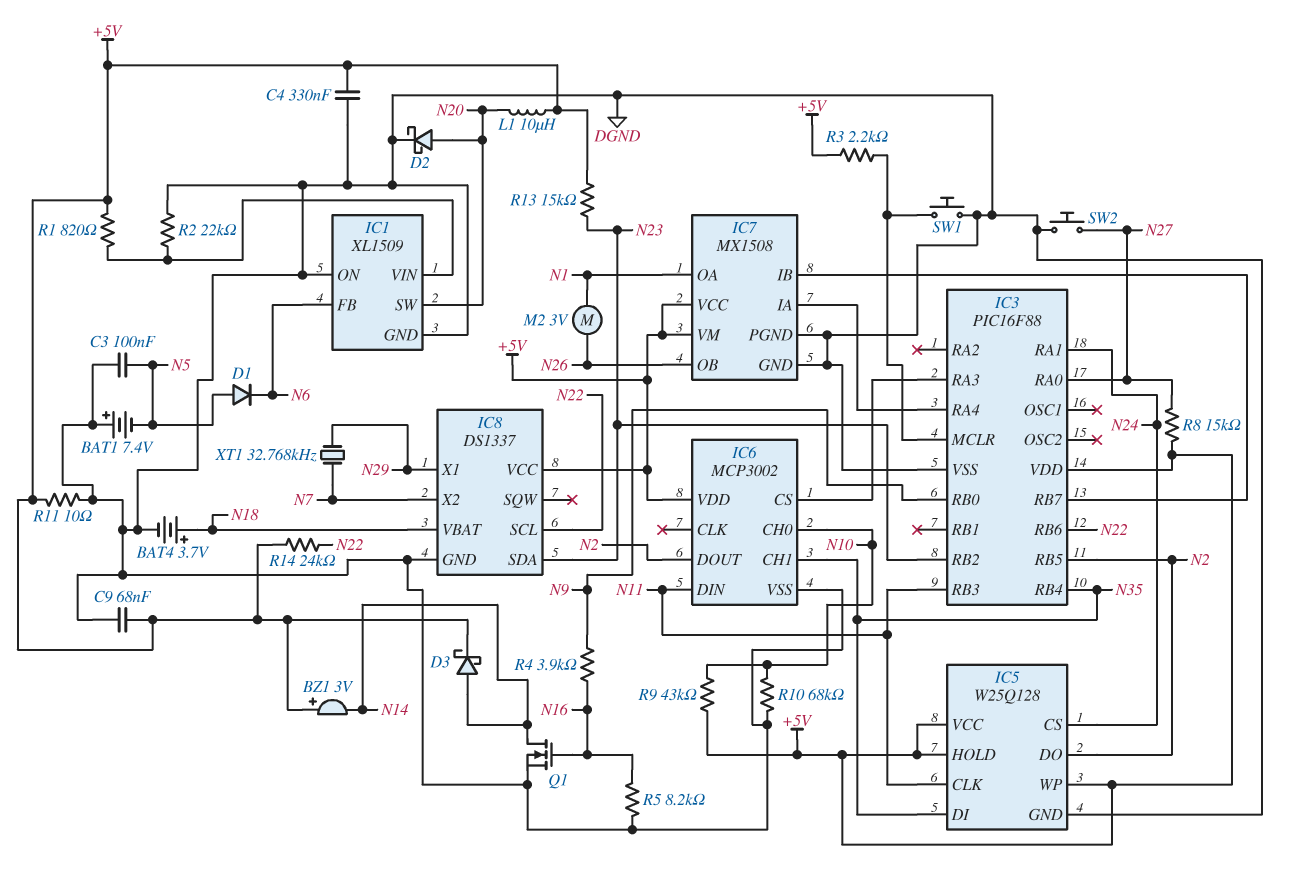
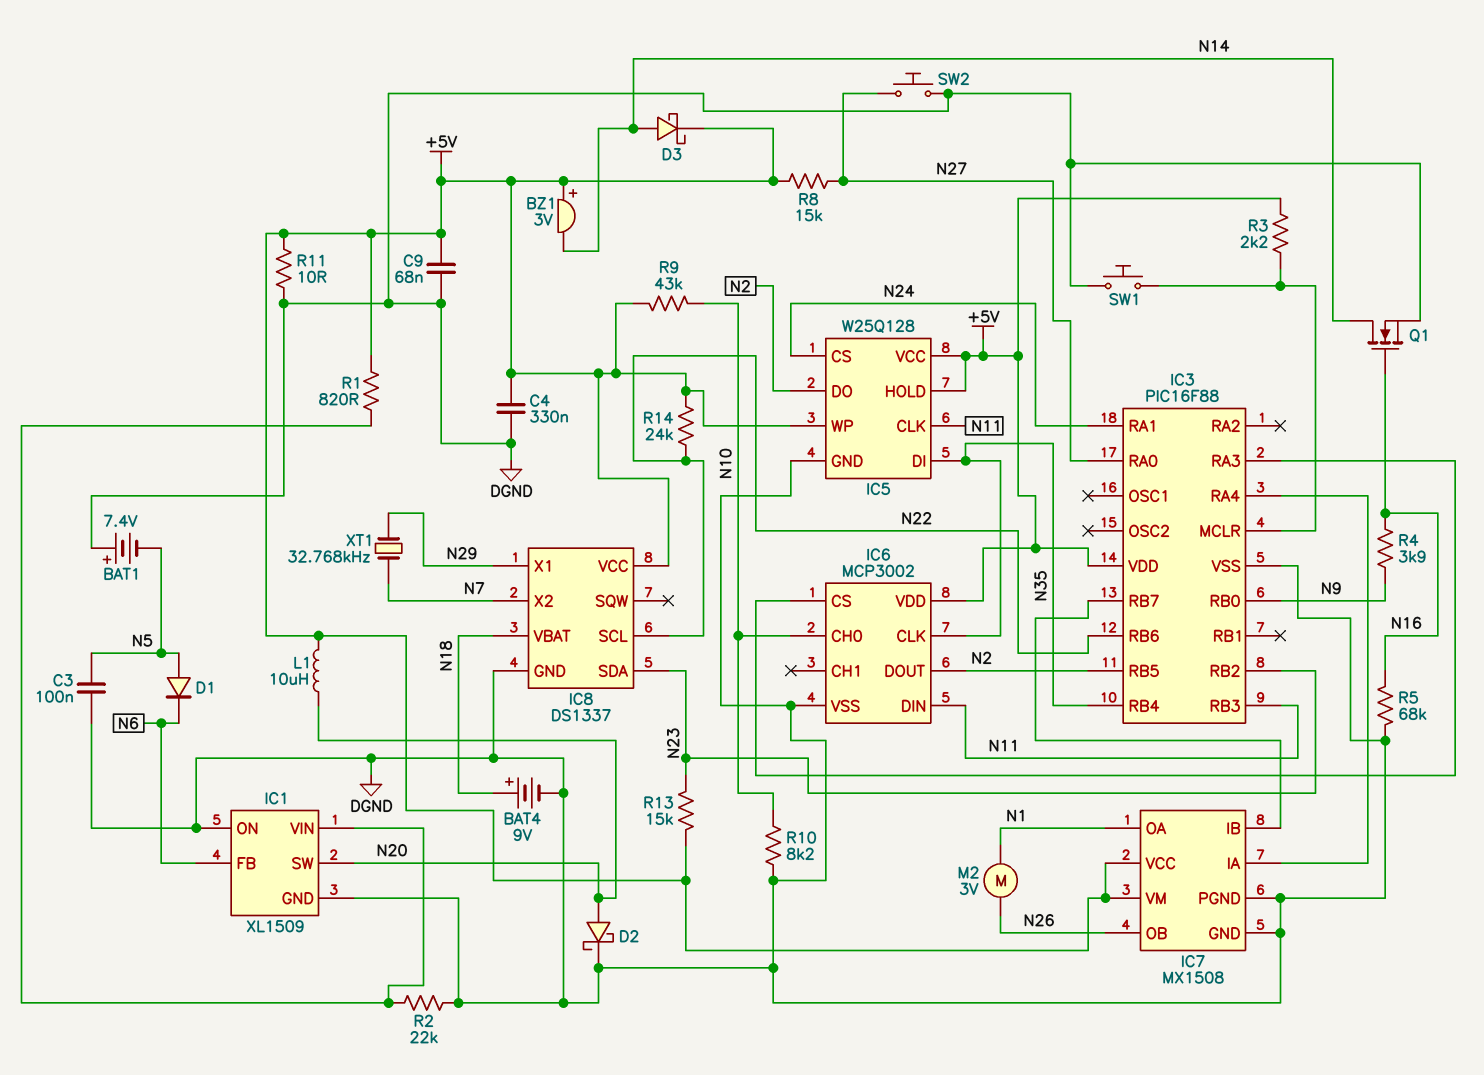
BAT4: 3.7V (plus N18, minus DGND) -> 9V (plus N18, minus DGND)
IC6 pin CH1: N35 -> none
IC6 pin CLK: none -> N35
R5: 8.2k (DGND, N16) -> 68k (DGND, N16)
R10: 68k (DGND, N10) -> 8.2k (DGND, N10)

